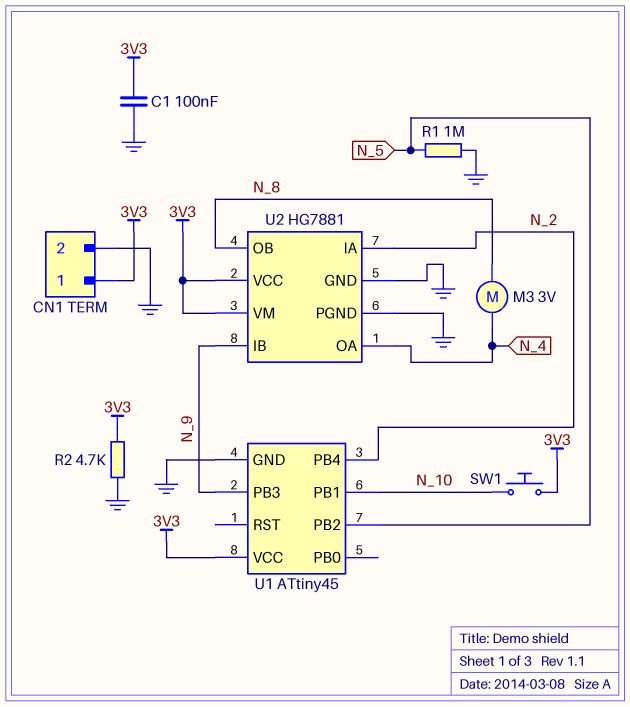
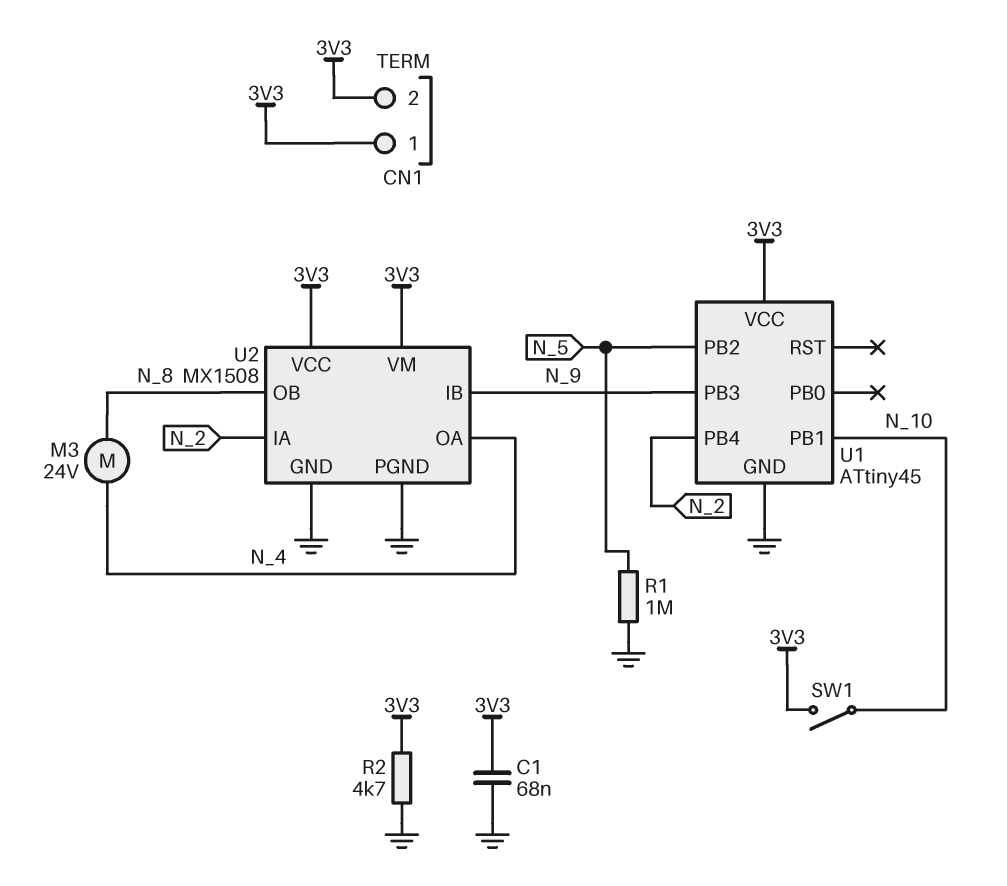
C1: 100nF (3V3, GND) -> 68nF (3V3, GND)
CN1 pin 2: GND -> 3V3
M3: motor 3V (N_4, N_8) -> motor 24V (N_4, N_8)
SW1: button (3V3, N_10) -> switch (3V3, N_10)
U2: HG7881 -> MX1508

